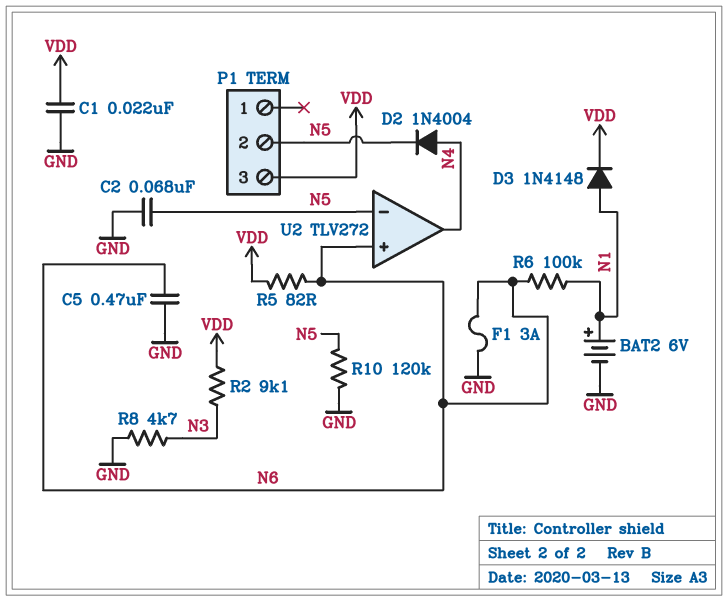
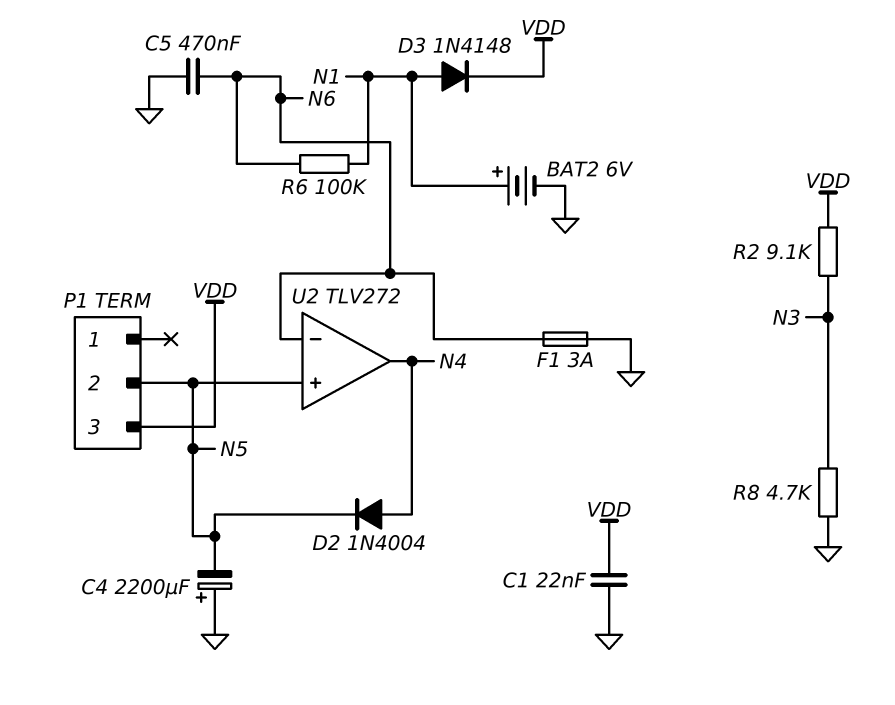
C2: 68nF (GND, N5) -> none
C4: none -> 2200uF (plus GND, minus N5)
R5: 82 (N6, VDD) -> none
R10: 120k (GND, N5) -> none
U2 pin in+: N6 -> N5
U2 pin in-: N5 -> N6

